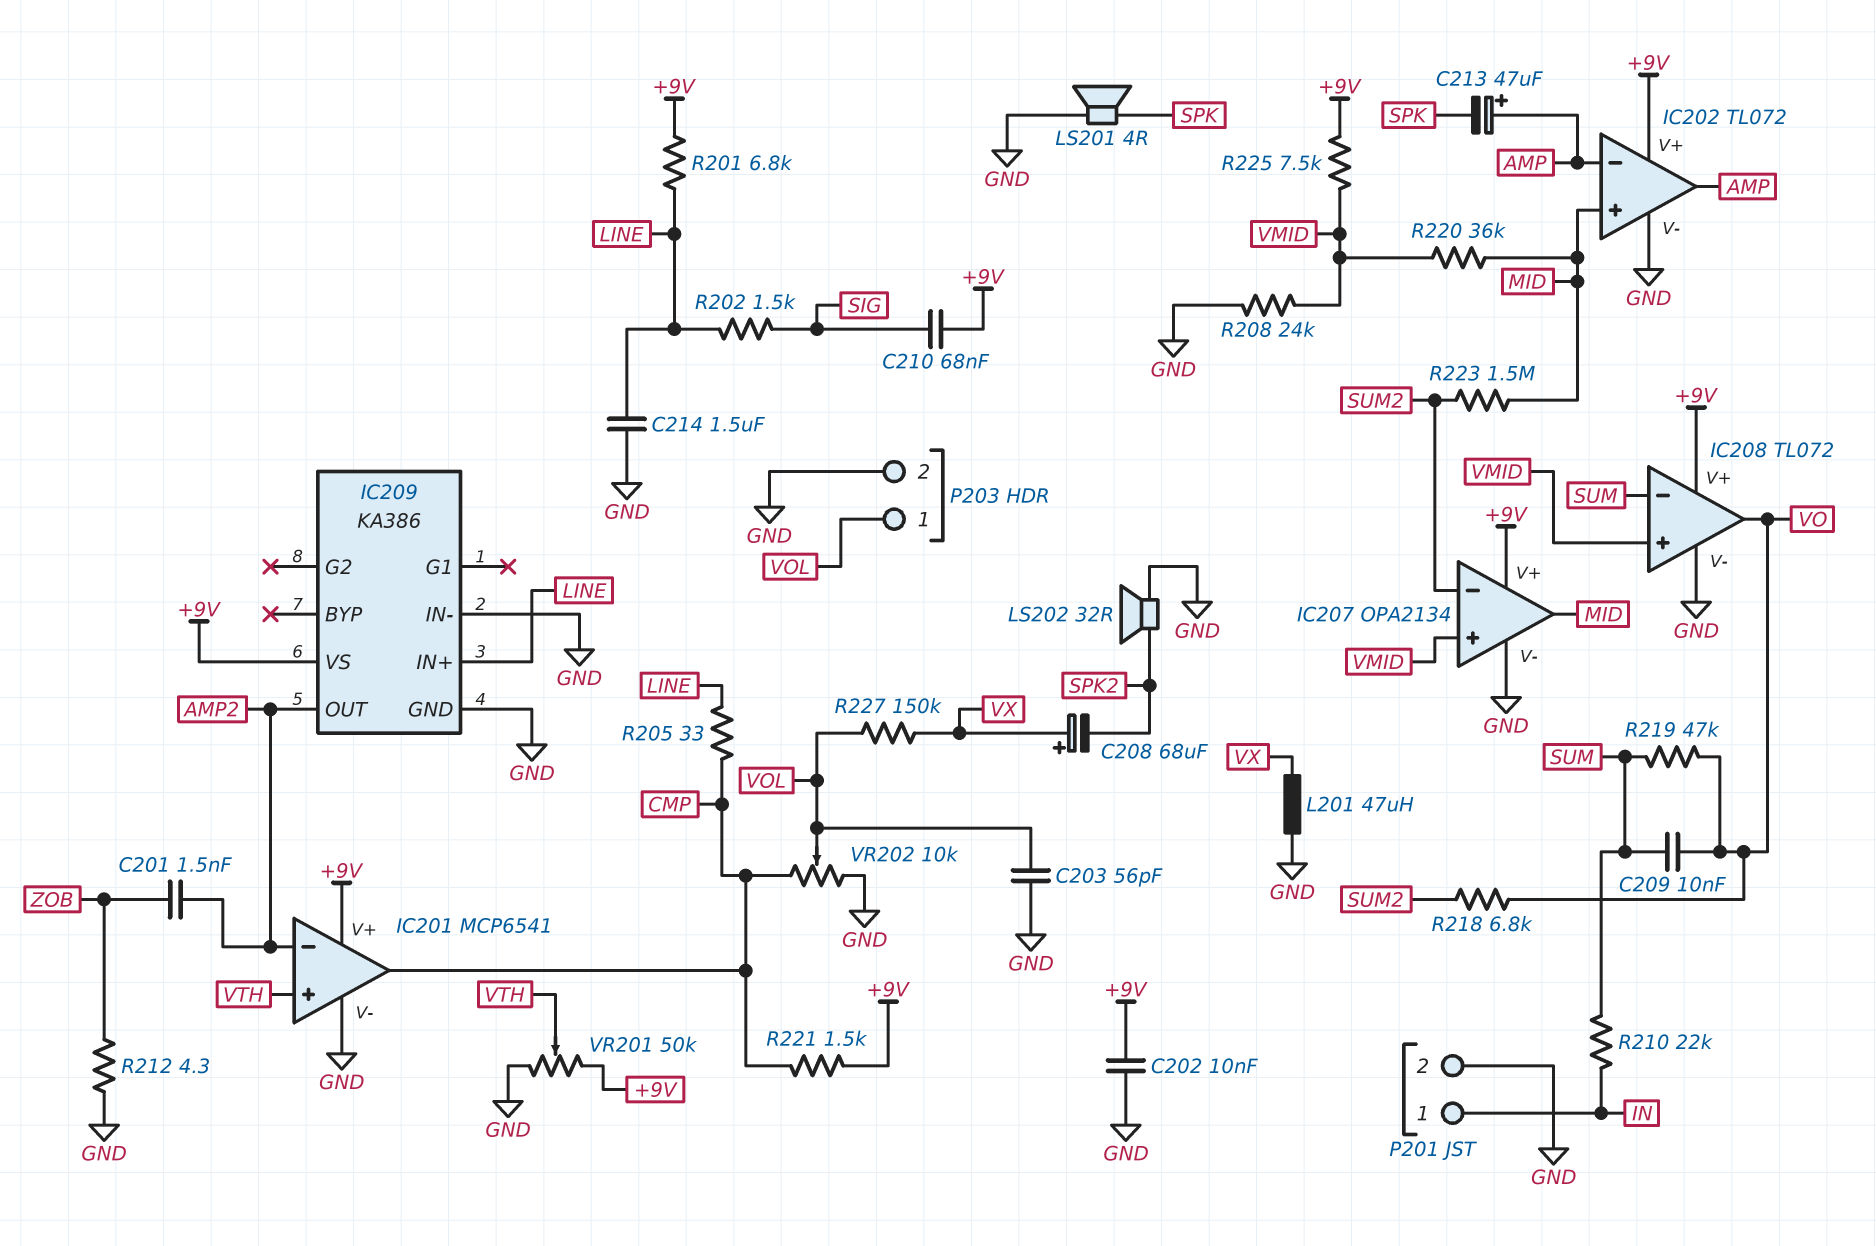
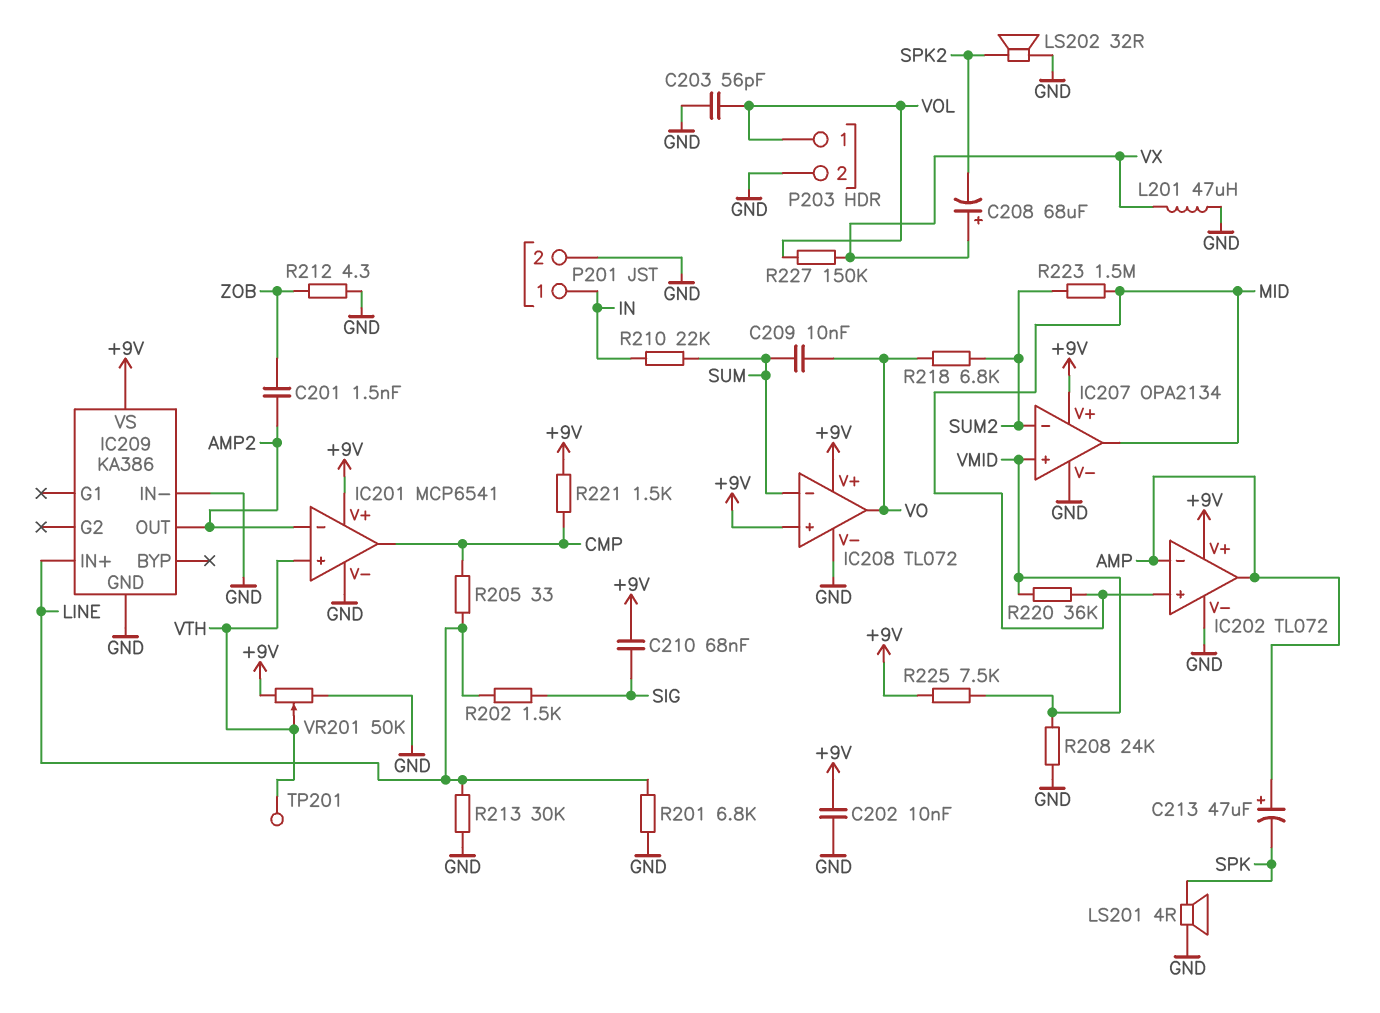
C214: 1.5uF (GND, LINE) -> none
IC208 pin in+: VMID -> +9V
R201: 6.8k (+9V, LINE) -> 6.8k (GND, LINE)
R213: none -> 30k (GND, LINE)
R219: 47k (SUM, VO) -> none
TP201: none -> test point (VTH)
VR202: 10k (CMP, GND, wiper VOL) -> none

